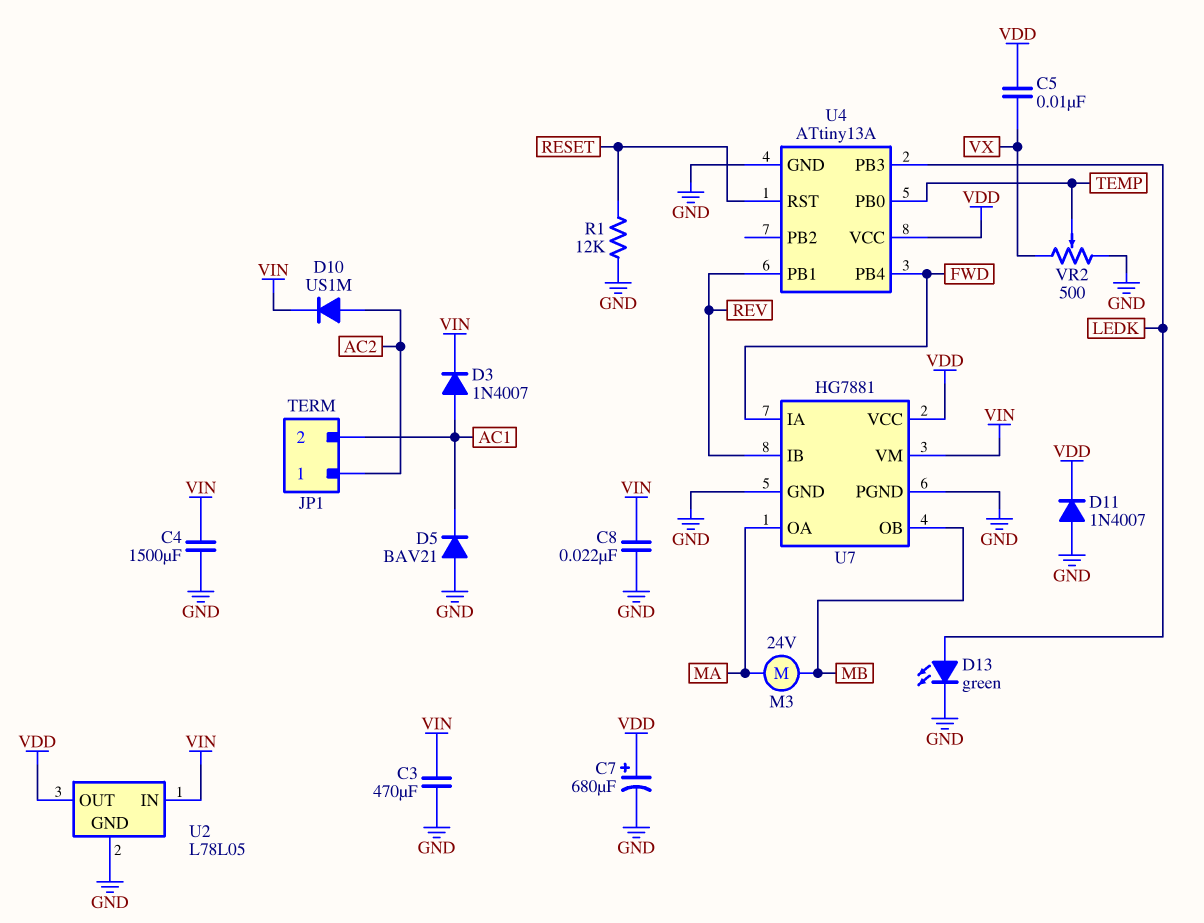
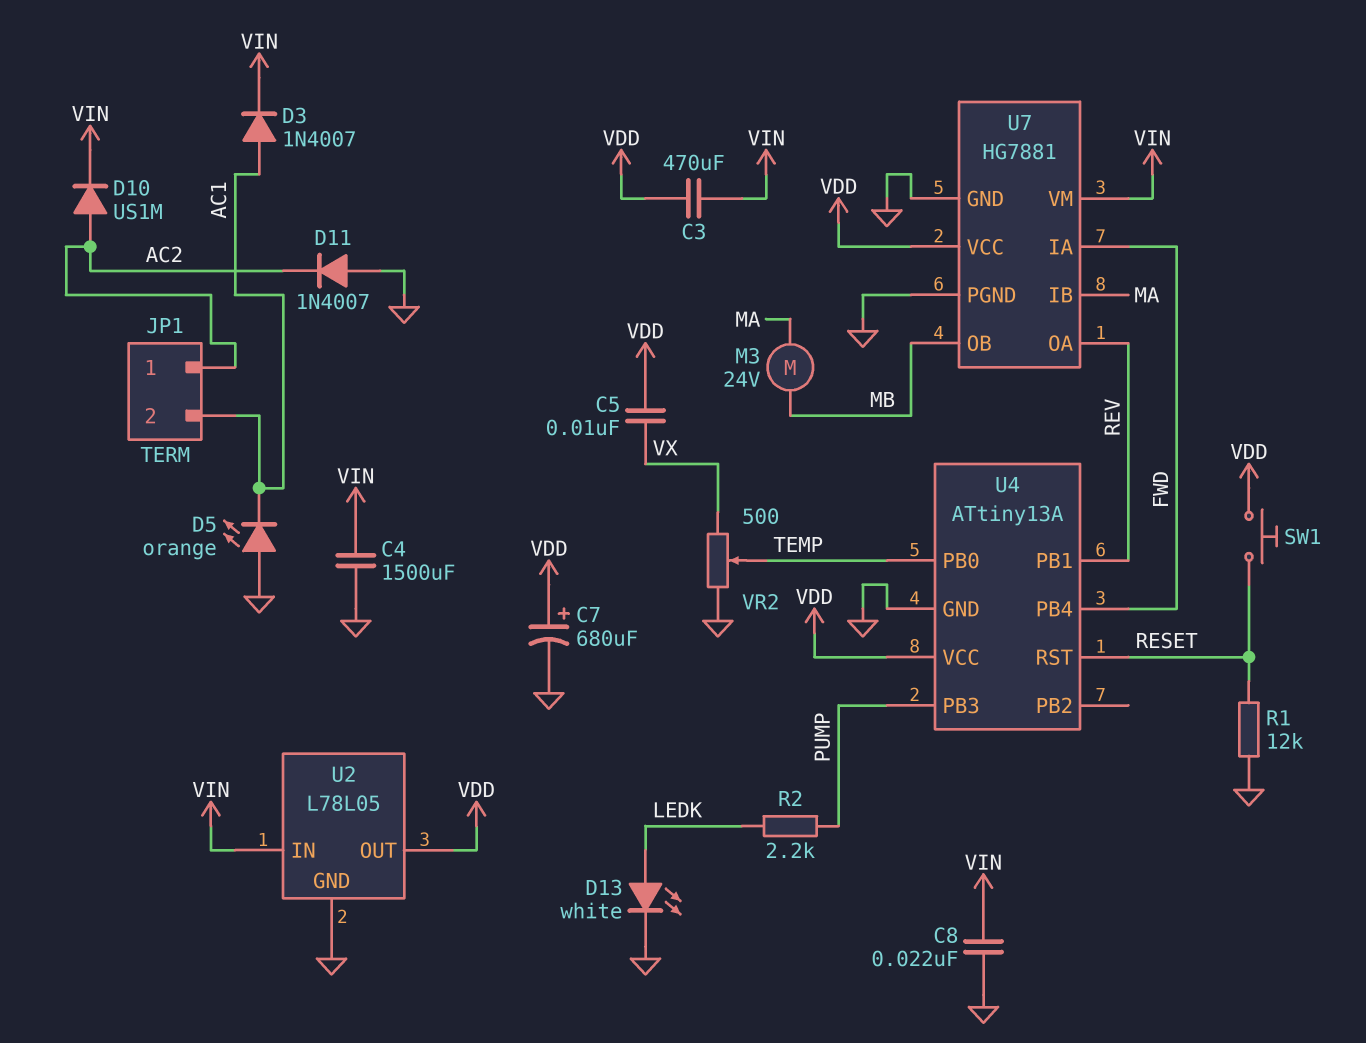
C3: 470uF (GND, VIN) -> 470uF (VDD, VIN)
D5: diode BAV21 (A GND, K AC1) -> LED orange (A GND, K AC1)
D11: diode 1N4007 (A GND, K VDD) -> diode 1N4007 (A GND, K AC2)
D13: LED green (A LEDK, K GND) -> LED white (A LEDK, K GND)
R2: none -> 2.2k (LEDK, PUMP)
SW1: none -> button (RESET, VDD)
U4 pin PB3: LEDK -> PUMP
U7 pin IB: REV -> MA
U7 pin OA: MA -> REV

